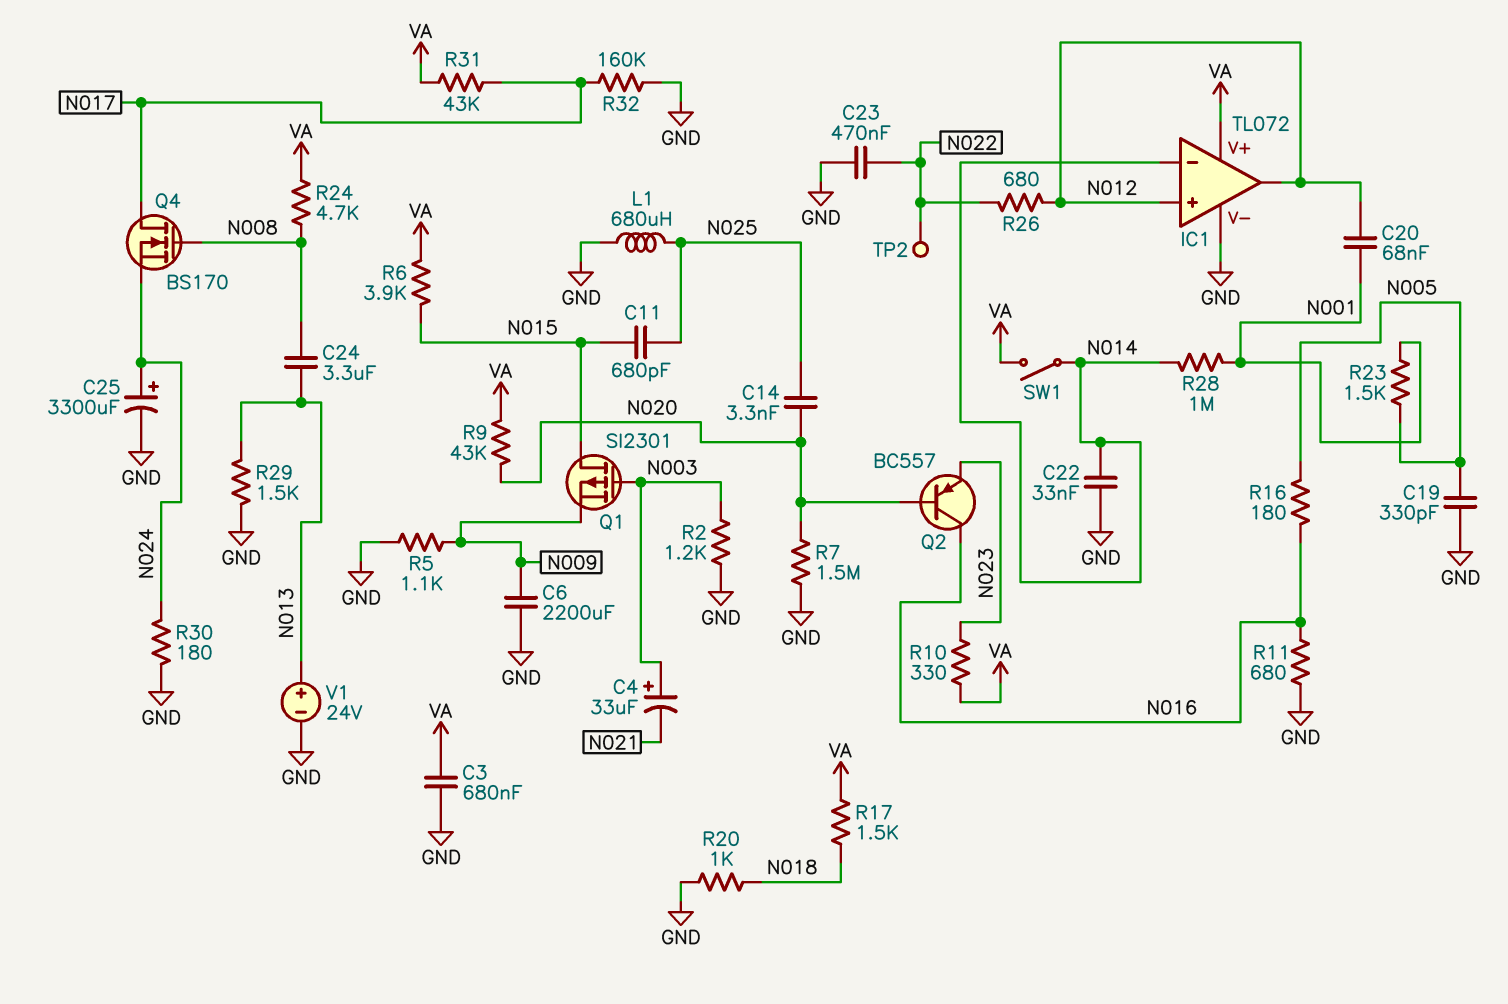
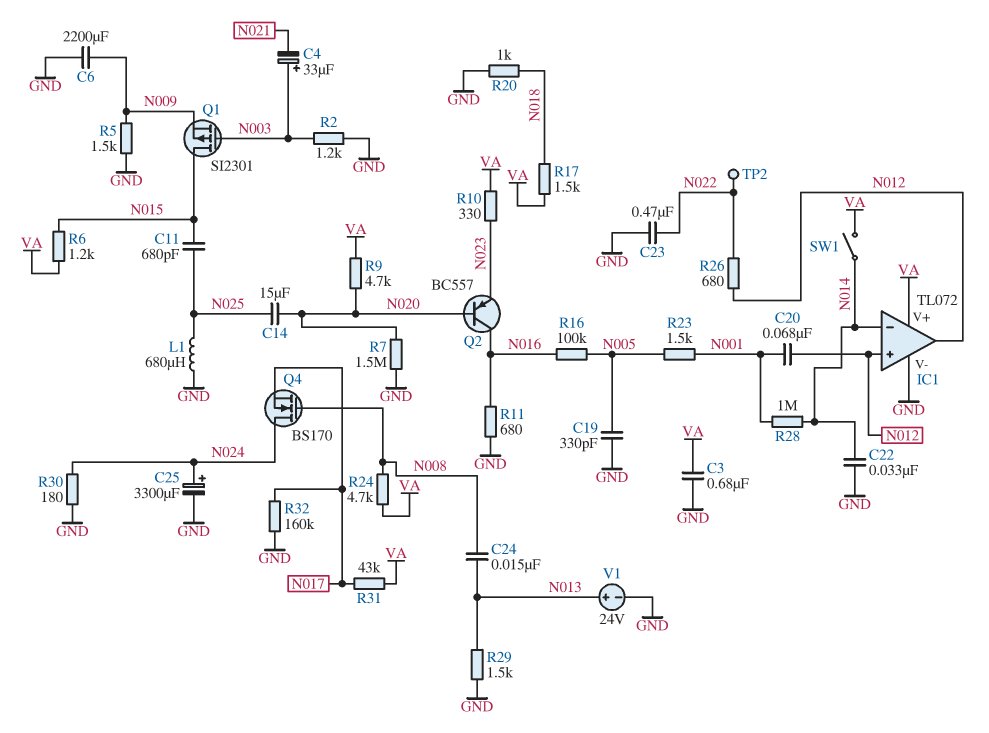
C14: 3.3nF (N020, N025) -> 15uF (N020, N025)
C24: 3.3uF (N008, N013) -> 15nF (N008, N013)
Q4: NMOS BS170 (G N008, D N017, S N024) -> NMOS BS170 (G N008, D N024, S N017)
R5: 1.1k (GND, N009) -> 1.5k (GND, N009)
R6: 3.9k (N015, VA) -> 1.2k (N015, VA)
R9: 43k (N020, VA) -> 4.7k (N020, VA)
R16: 180 (N005, N016) -> 100k (N005, N016)

